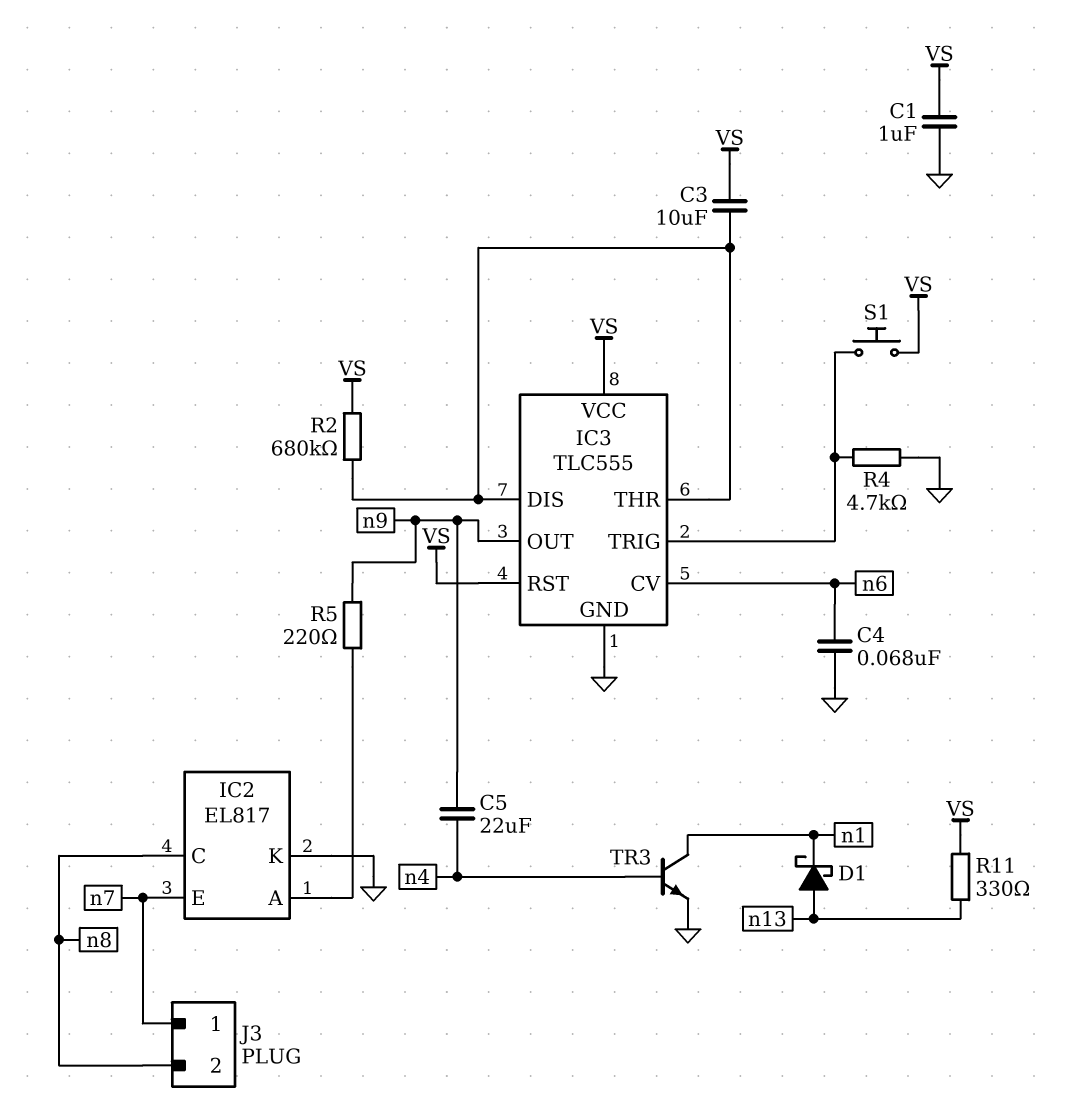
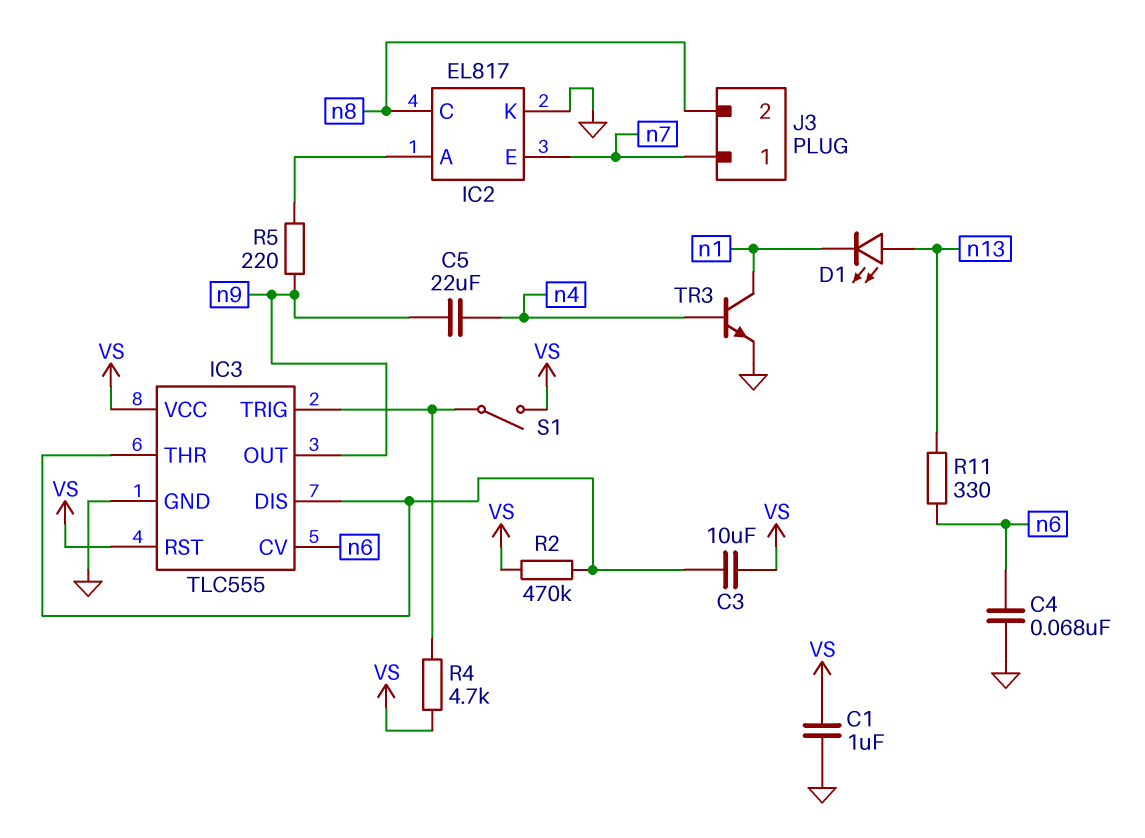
D1: schottky (A n13, K n1) -> LED (A n13, K n1)
R2: 680k (IC3/DIS, VS) -> 470k (IC3/DIS, VS)
R4: 4.7k (GND, IC3/TRIG) -> 4.7k (IC3/TRIG, VS)
R11: 330 (VS, n13) -> 330 (n6, n13)
S1: button (IC3/TRIG, VS) -> switch (IC3/TRIG, VS)

